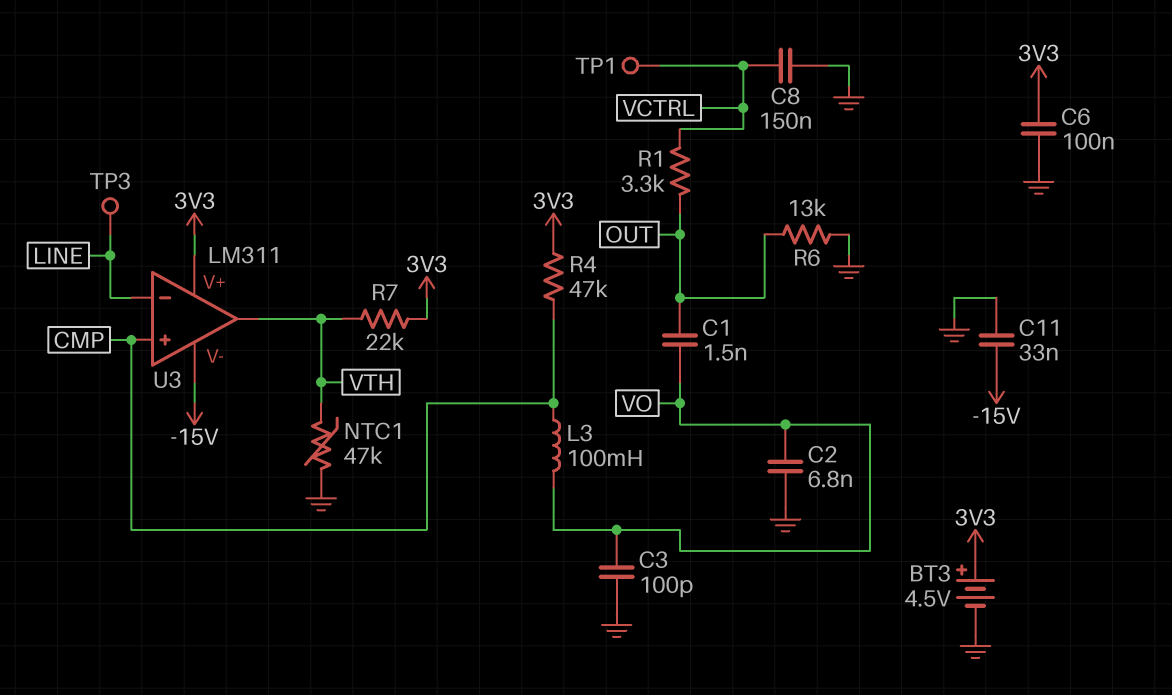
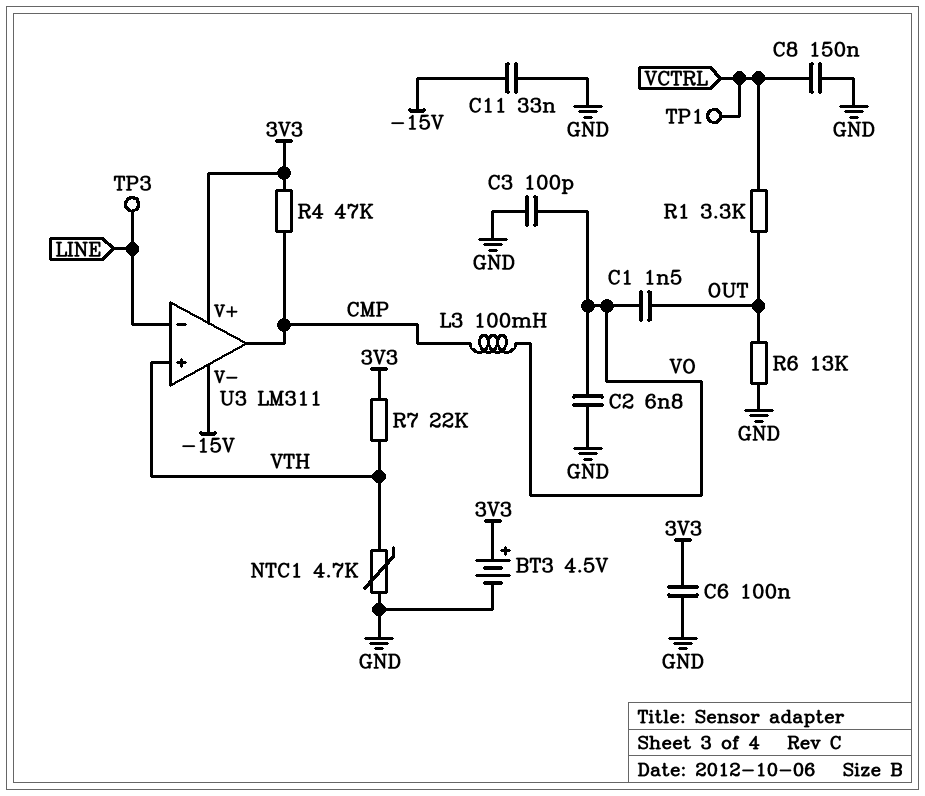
NTC1: 47k (GND, VTH) -> 4.7k (GND, VTH)
U3 pin in+: CMP -> VTH
U3 pin out: VTH -> CMP

